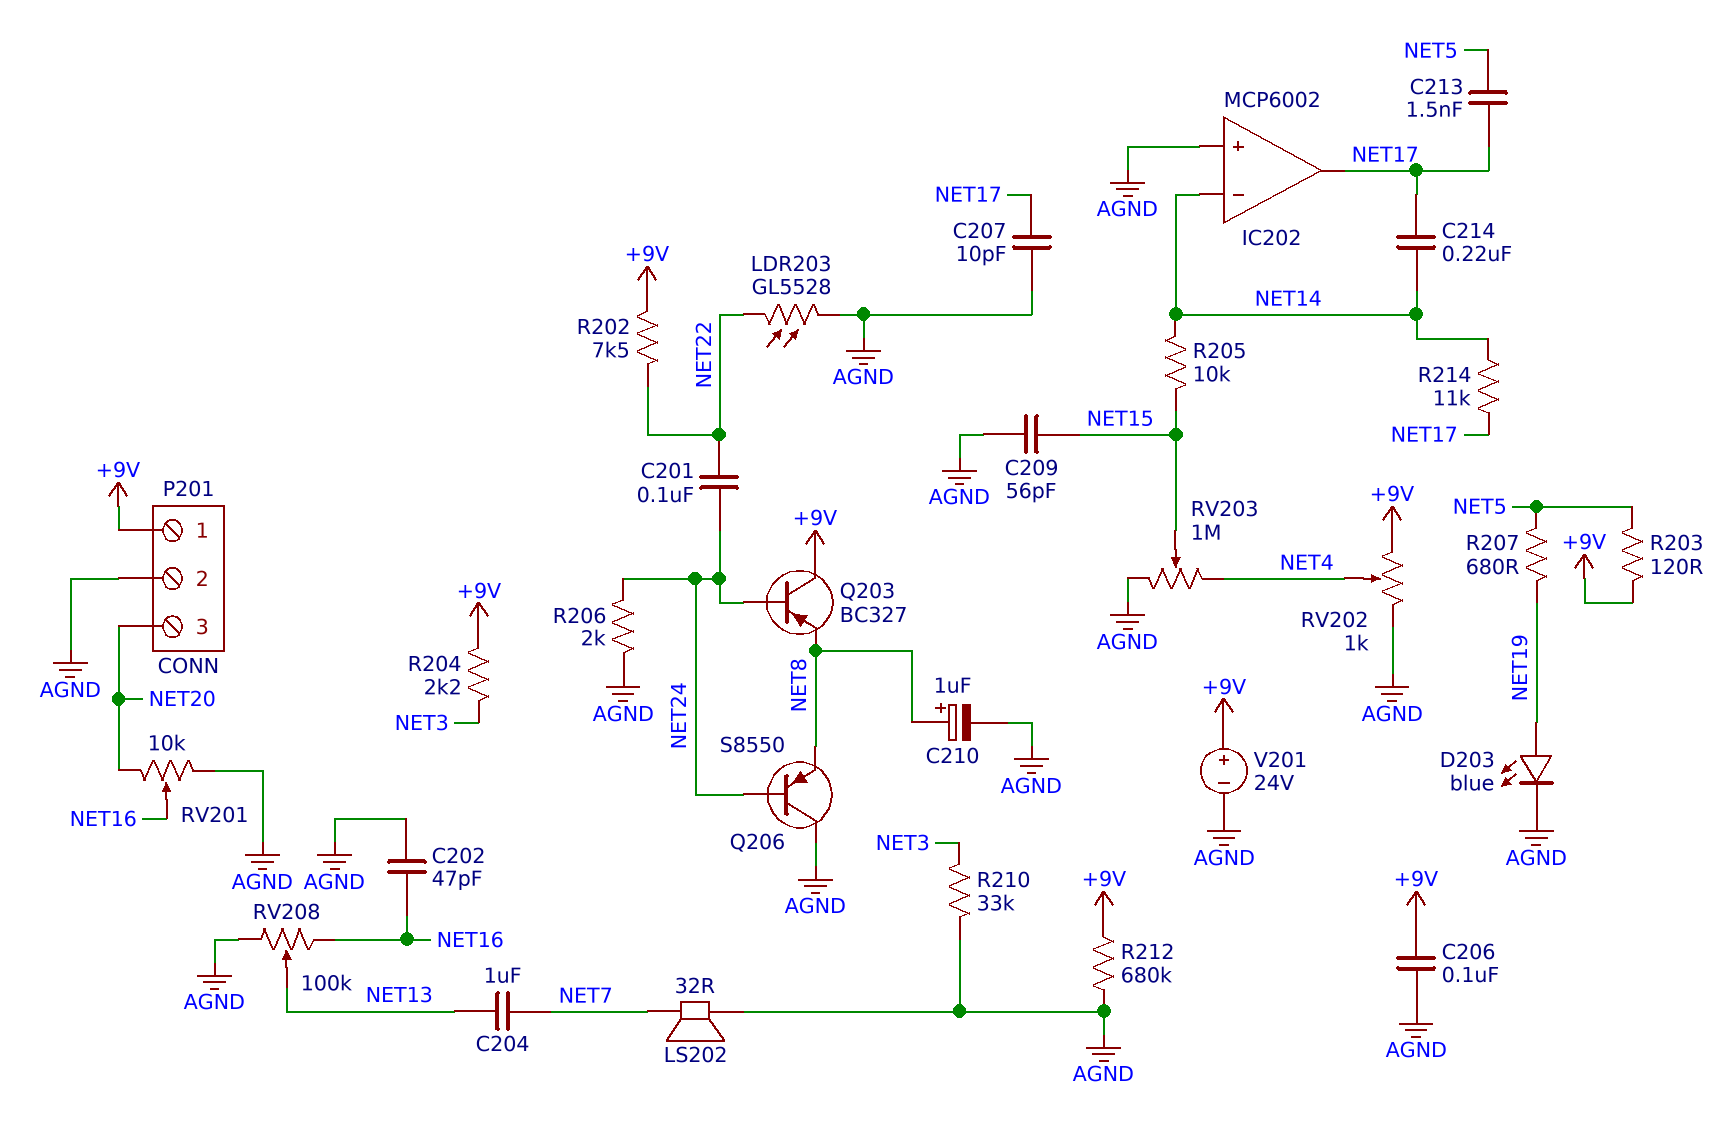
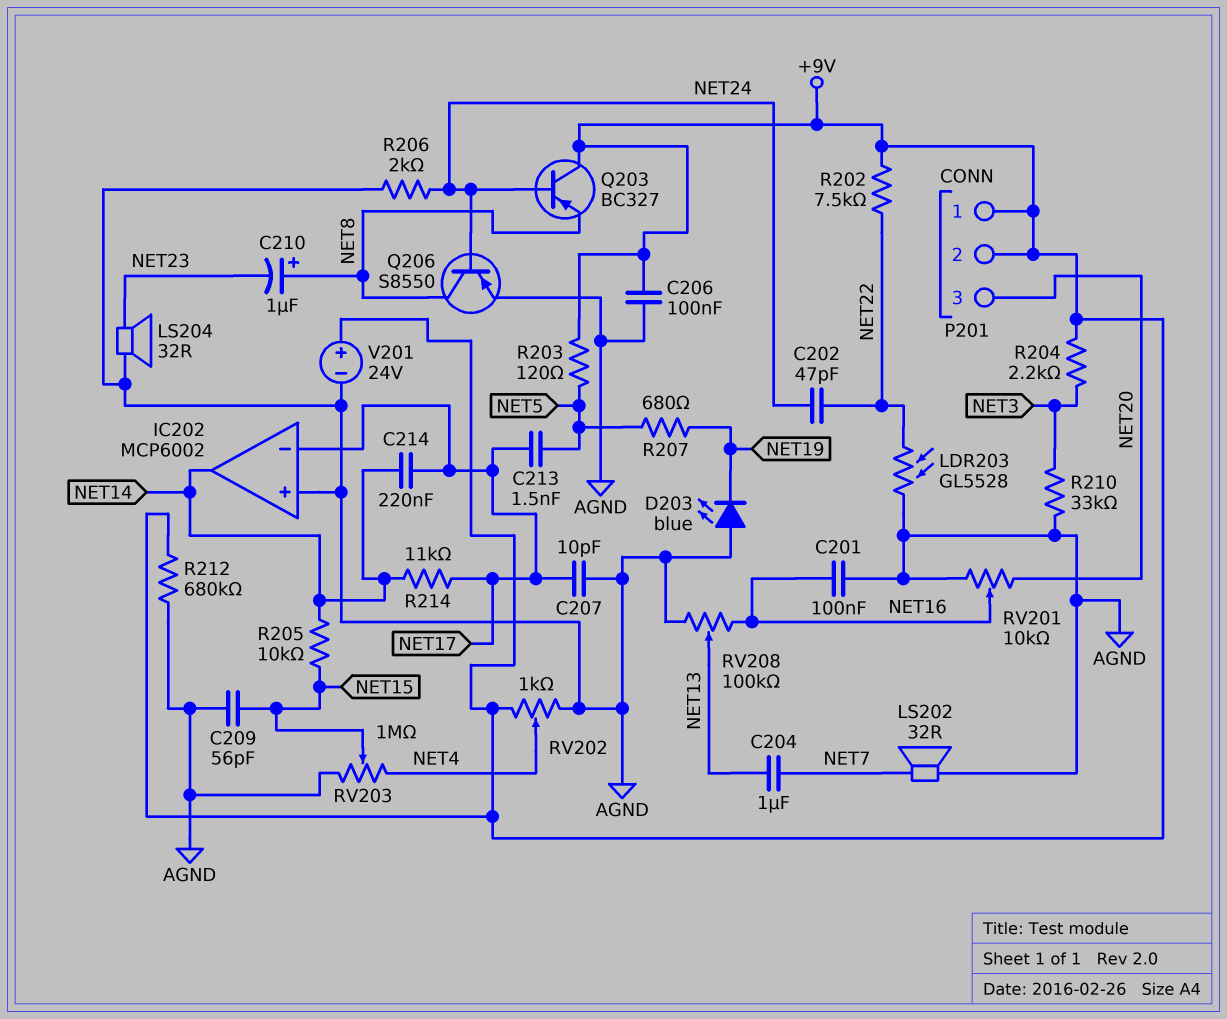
C201: 100nF (NET22, NET24) -> 100nF (AGND, NET16)
C202: 47pF (AGND, NET16) -> 47pF (NET22, NET24)
C210: 1uF (plus NET8, minus AGND) -> 1uF (plus NET8, minus NET23)
D203: LED blue (A NET19, K AGND) -> LED blue (A AGND, K NET19)
IC202 pin in-: NET14 -> NET17
IC202 pin out: NET17 -> NET14
LS204: none -> speaker 32R (AGND, NET23)
P201 pin 2: AGND -> +9V
Q206: PNP S8550 (B NET24, C AGND, E NET8) -> PNP S8550 (B NET24, C NET8, E AGND)

